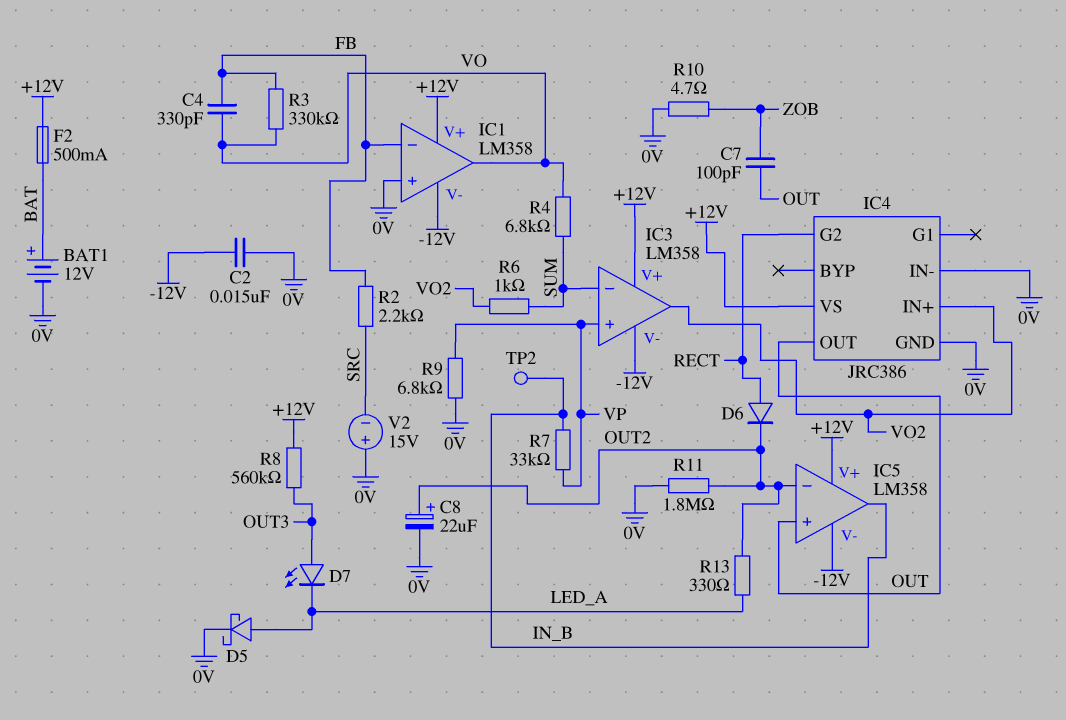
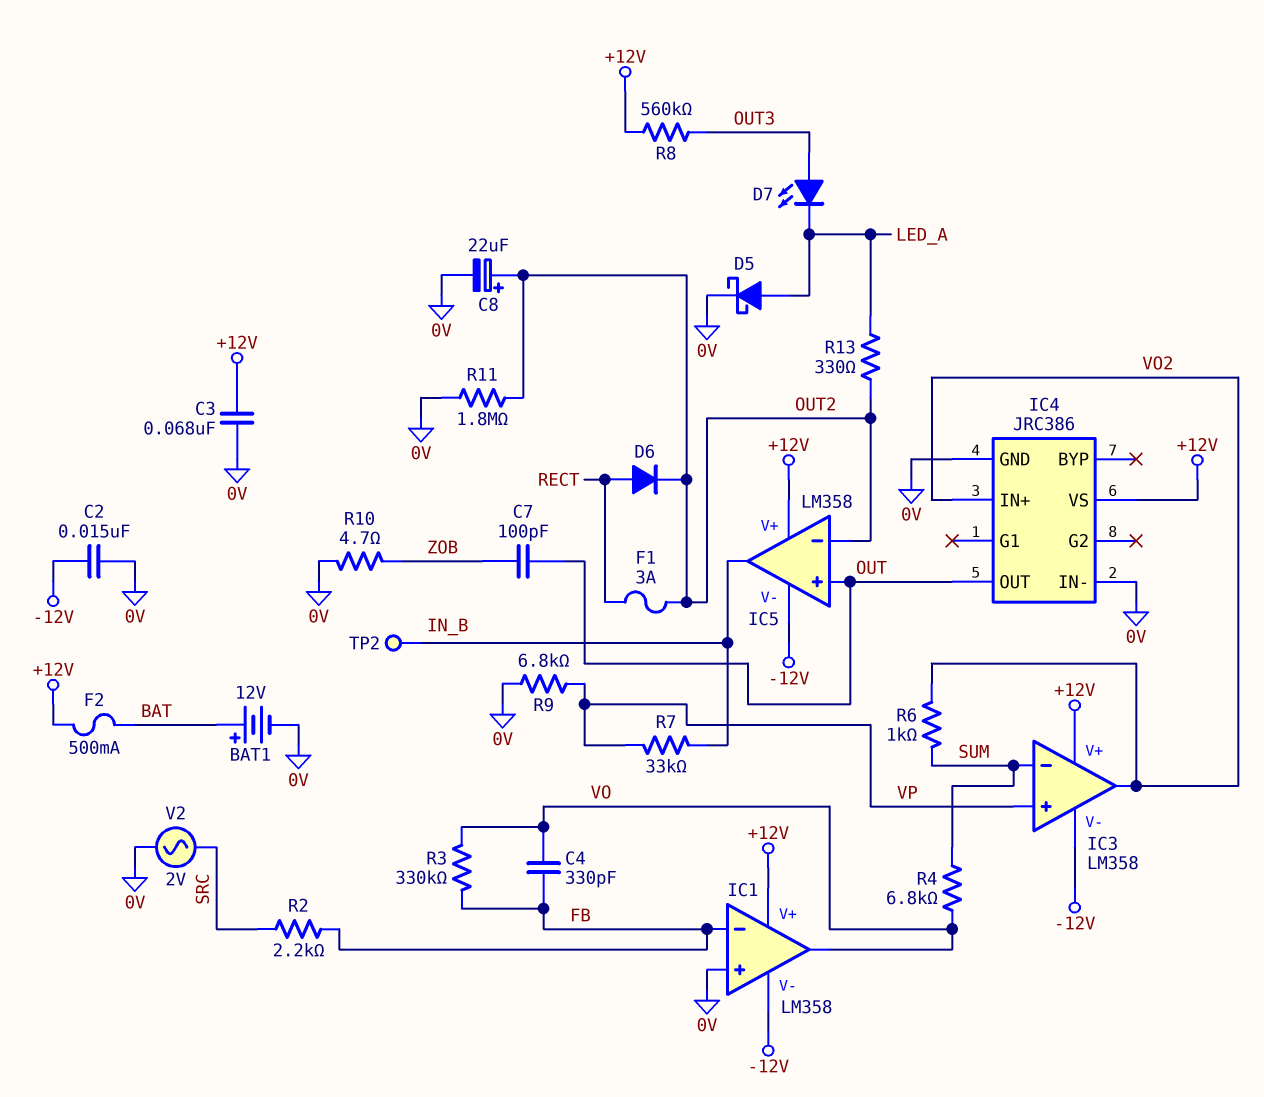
C3: none -> 68nF (+12V, 0V)
F1: none -> 3A (OUT2, RECT)
IC4 pin G2: RECT -> none
V2: 15V (plus 0V, minus SRC) -> AC 2V (0V, SRC)

